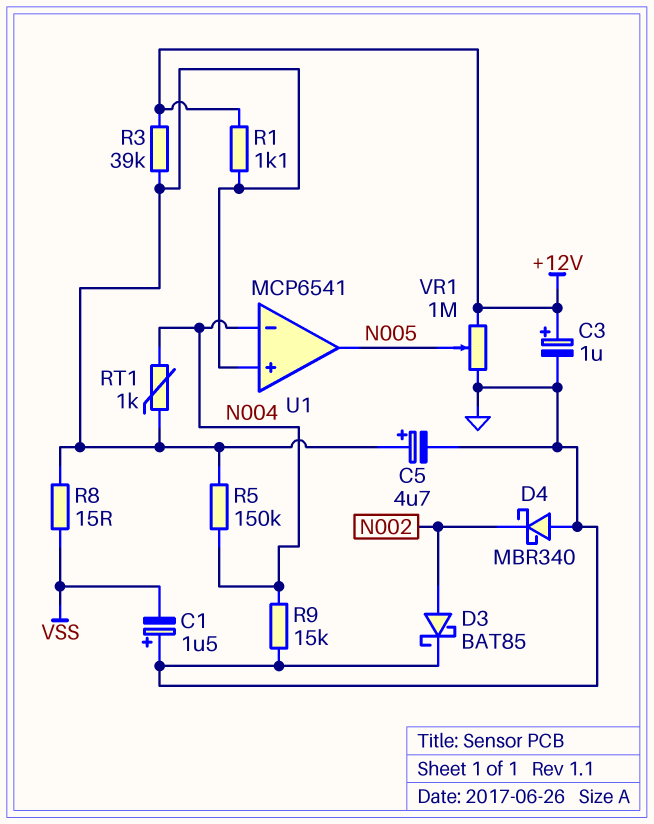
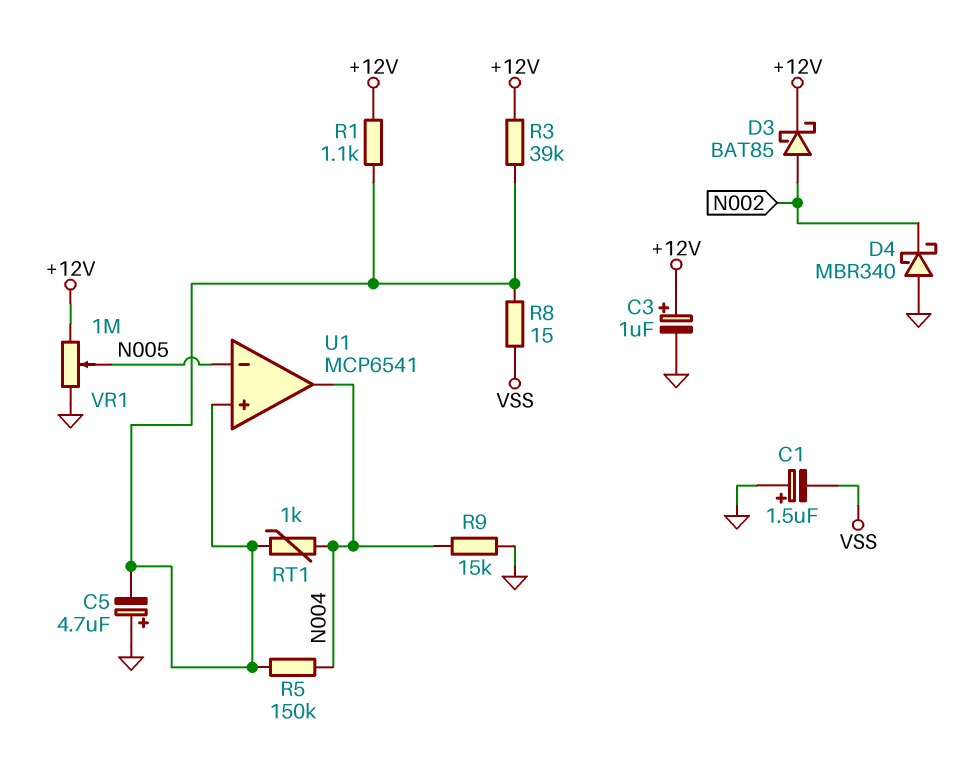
C5: 4.7uF (plus U1/in+, minus GND) -> 4.7uF (plus GND, minus U1/in+)
D3: schottky BAT85 (A N002, K GND) -> schottky BAT85 (A N002, K +12V)
U1 pin in-: N004 -> N005
U1 pin out: N005 -> N004

